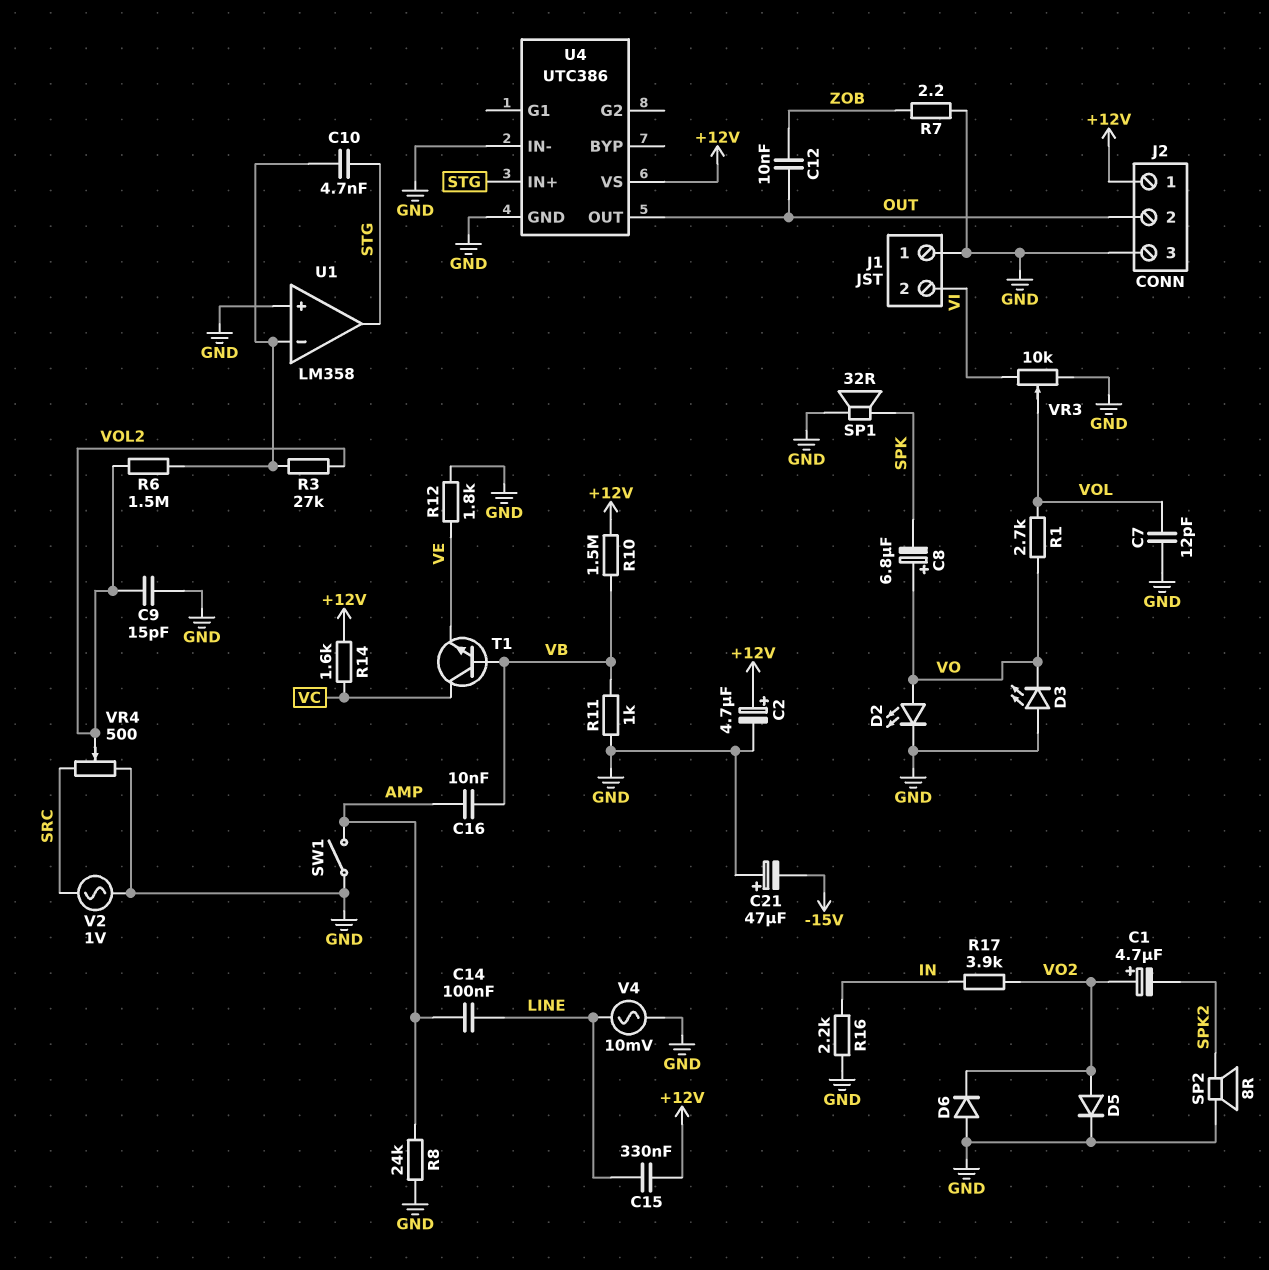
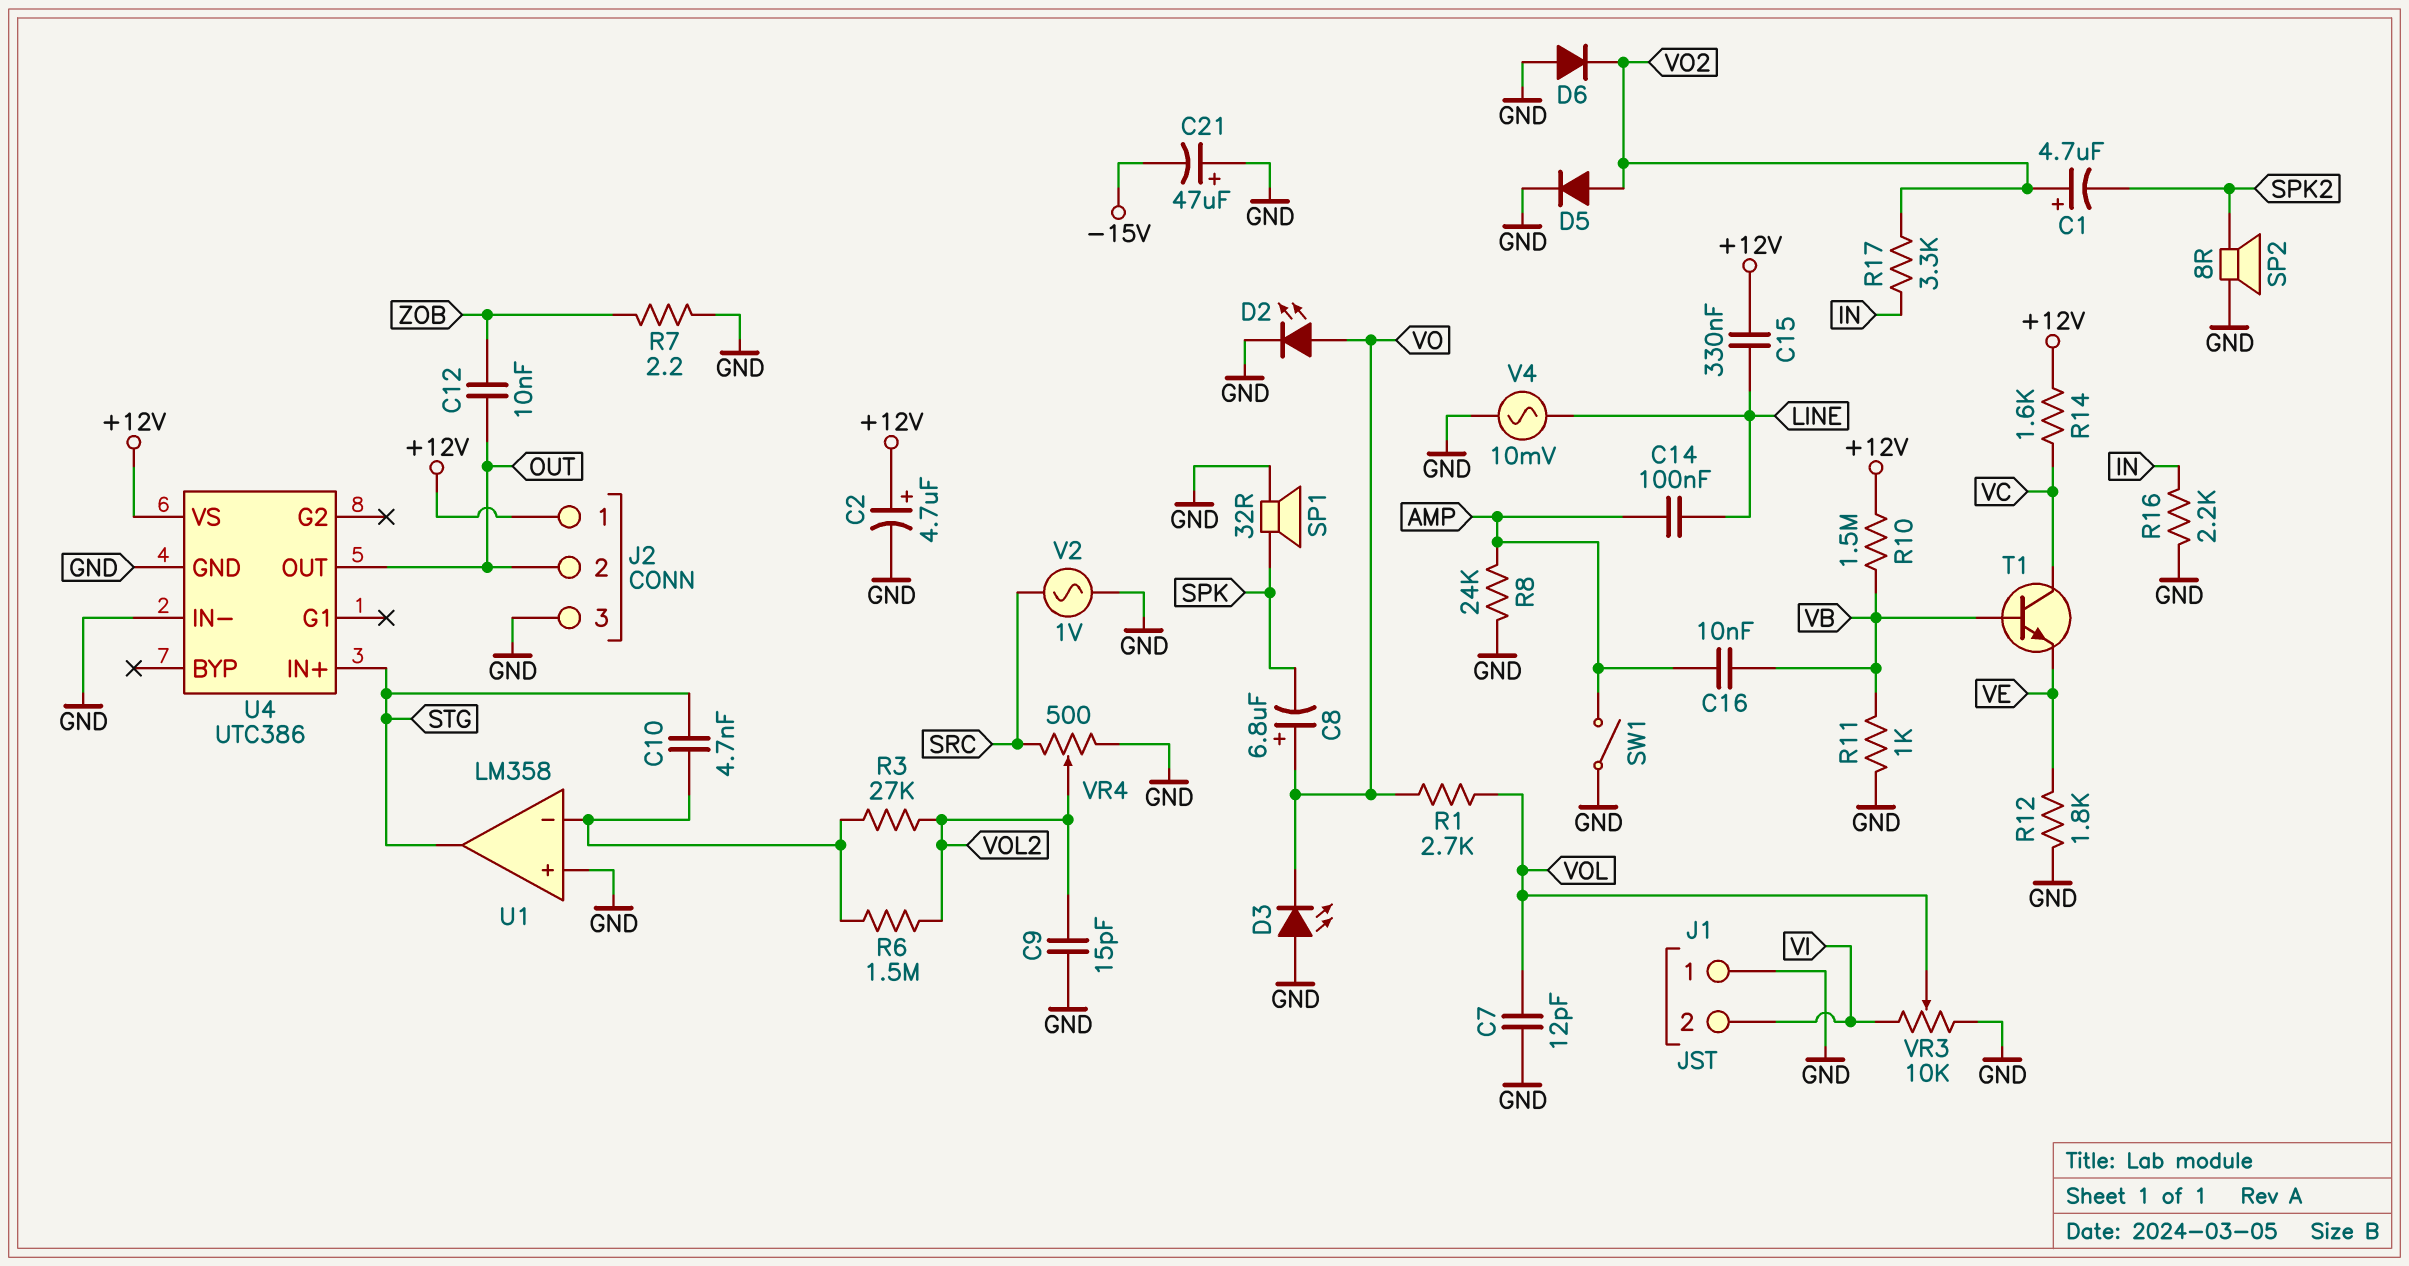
R17: 3.9k (IN, VO2) -> 3.3k (IN, VO2)

